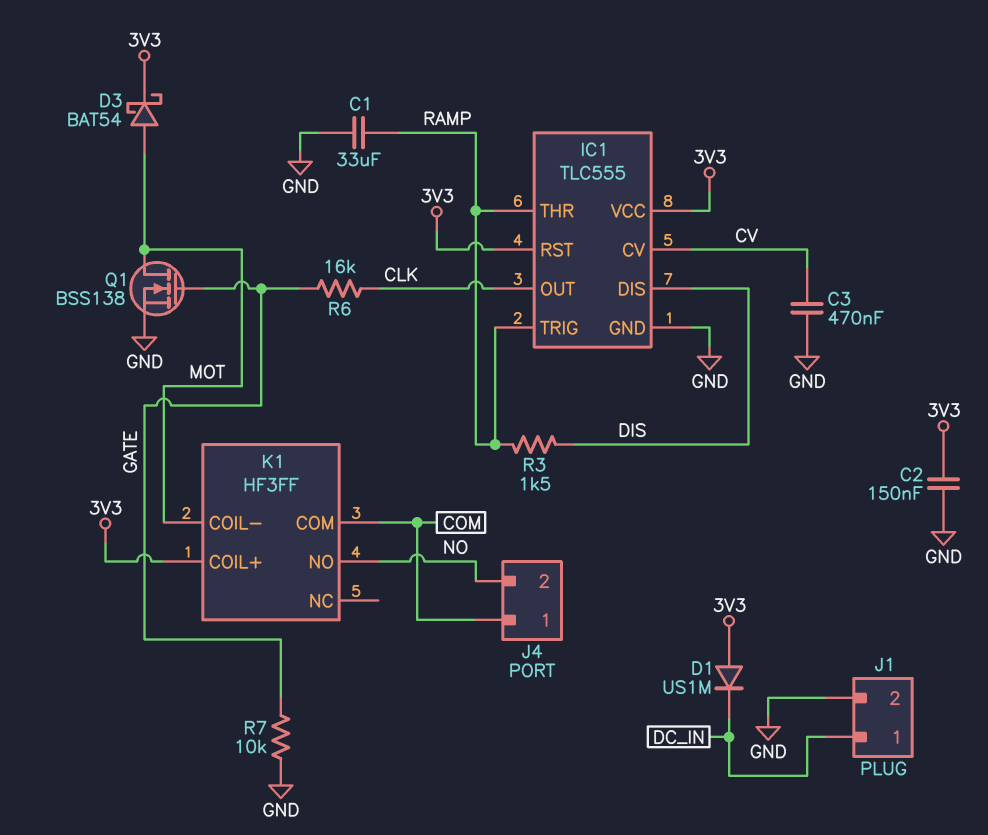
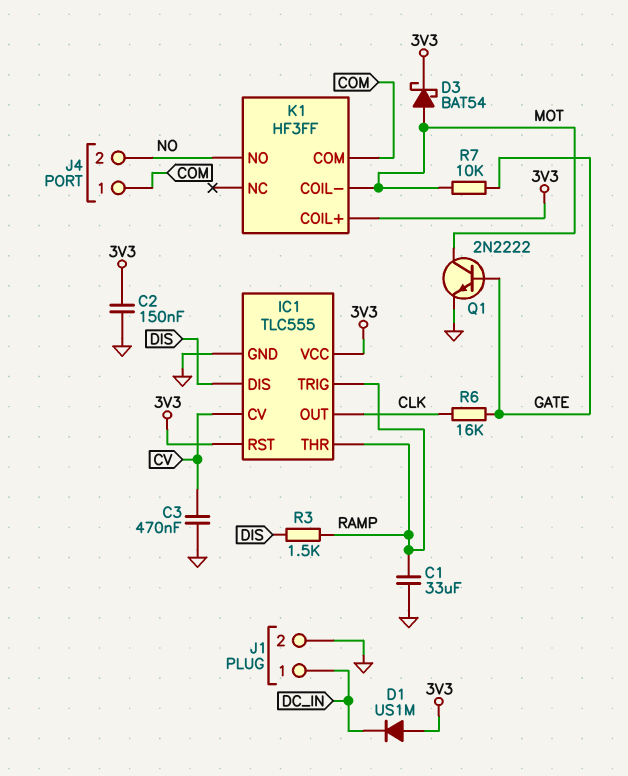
Q1: NMOS BSS138 (G GATE, D MOT, S GND) -> NPN 2N2222 (B GATE, C MOT, E GND)
R7: 10k (GATE, GND) -> 10k (GATE, MOT)

